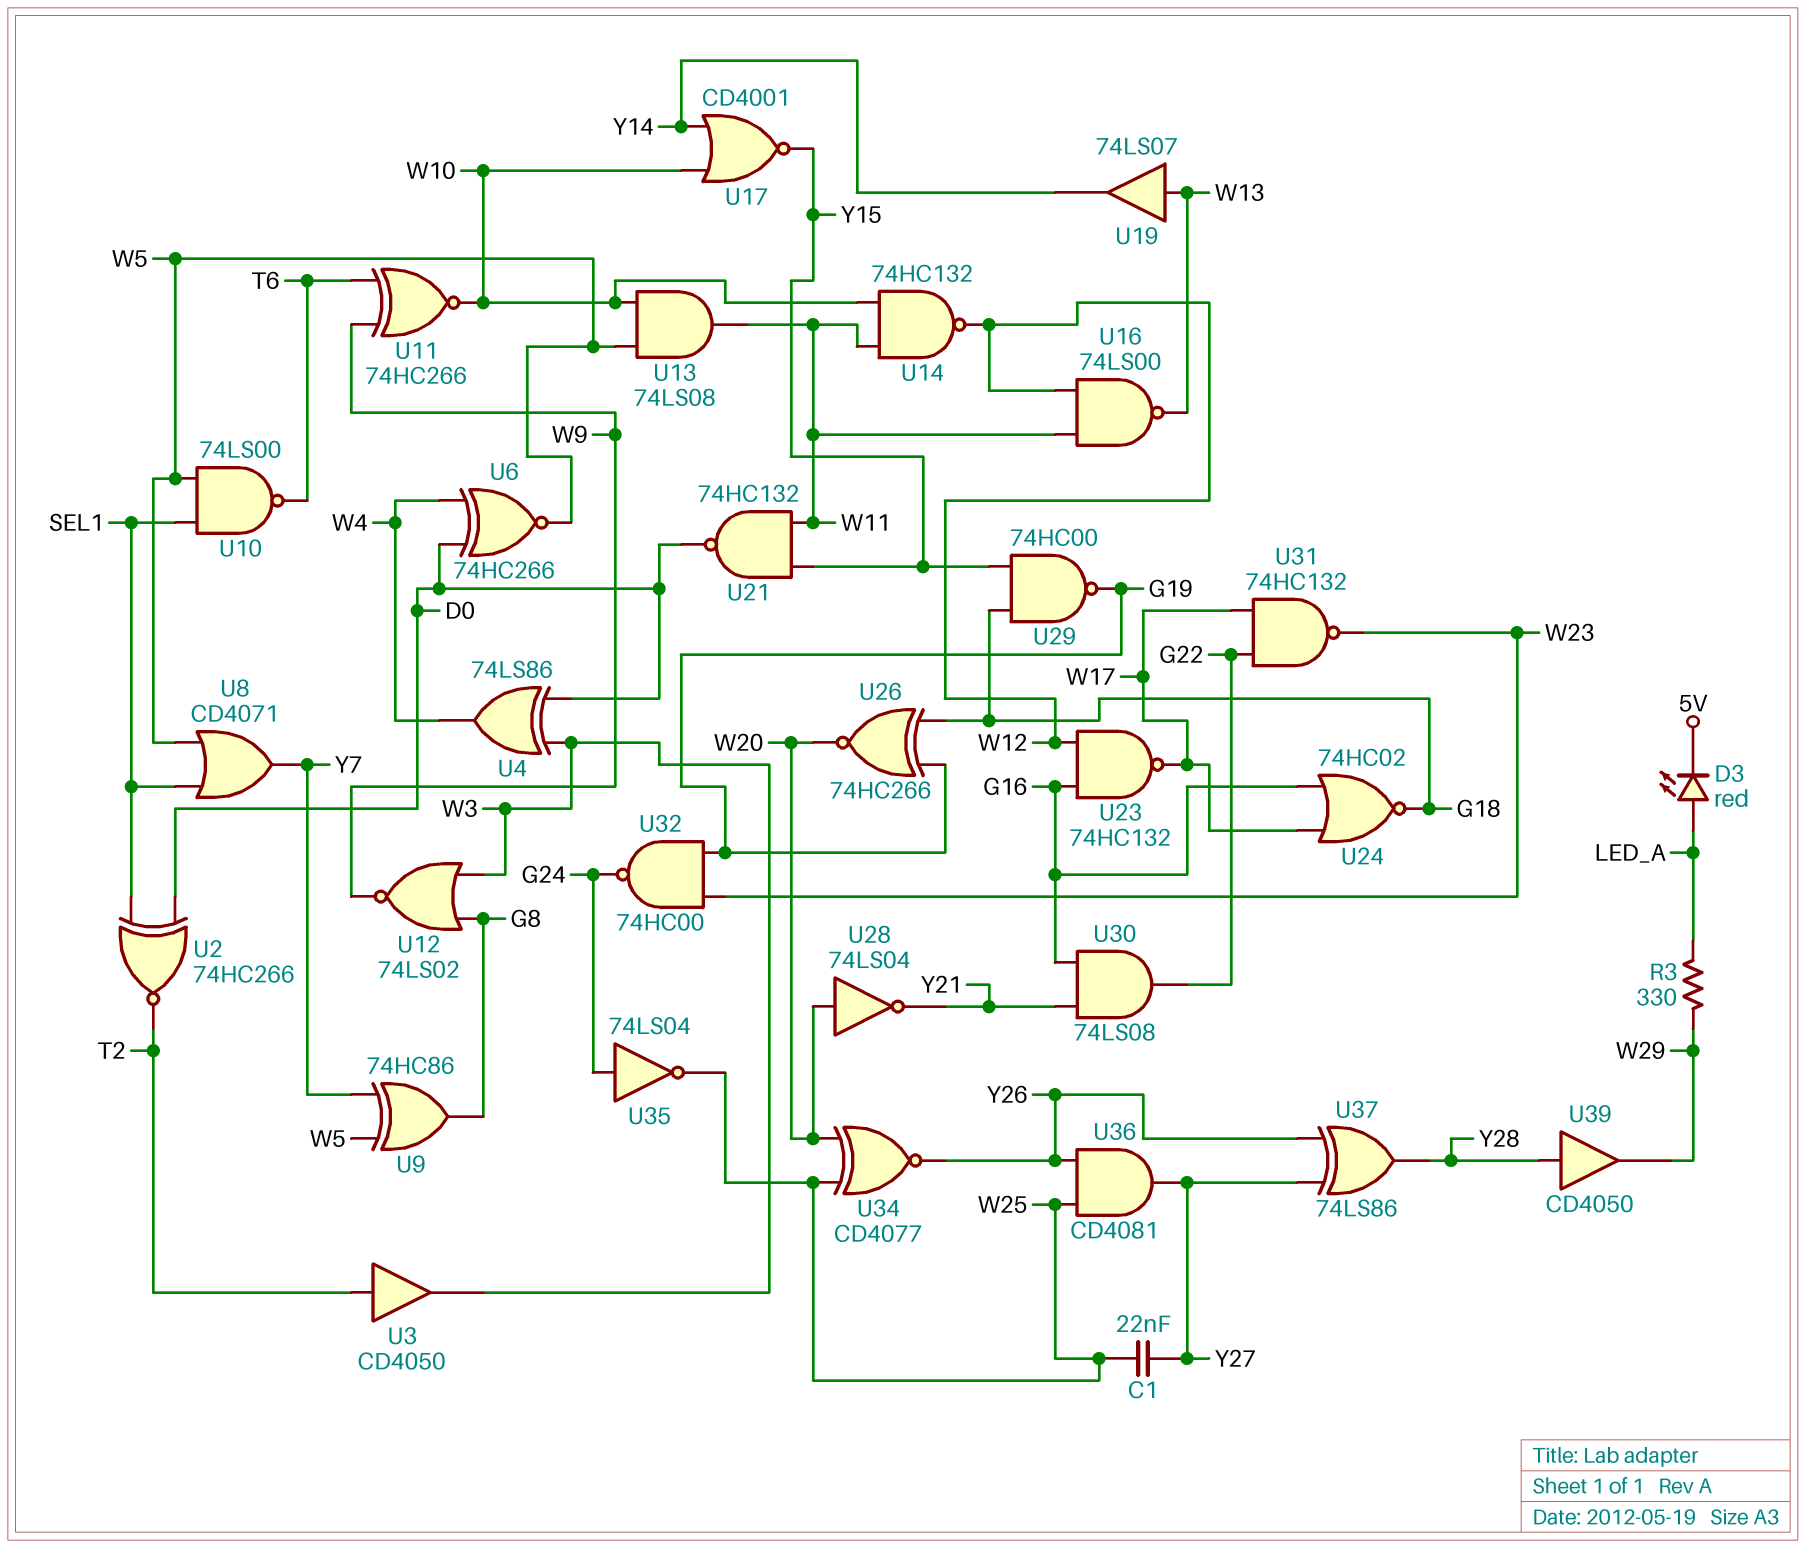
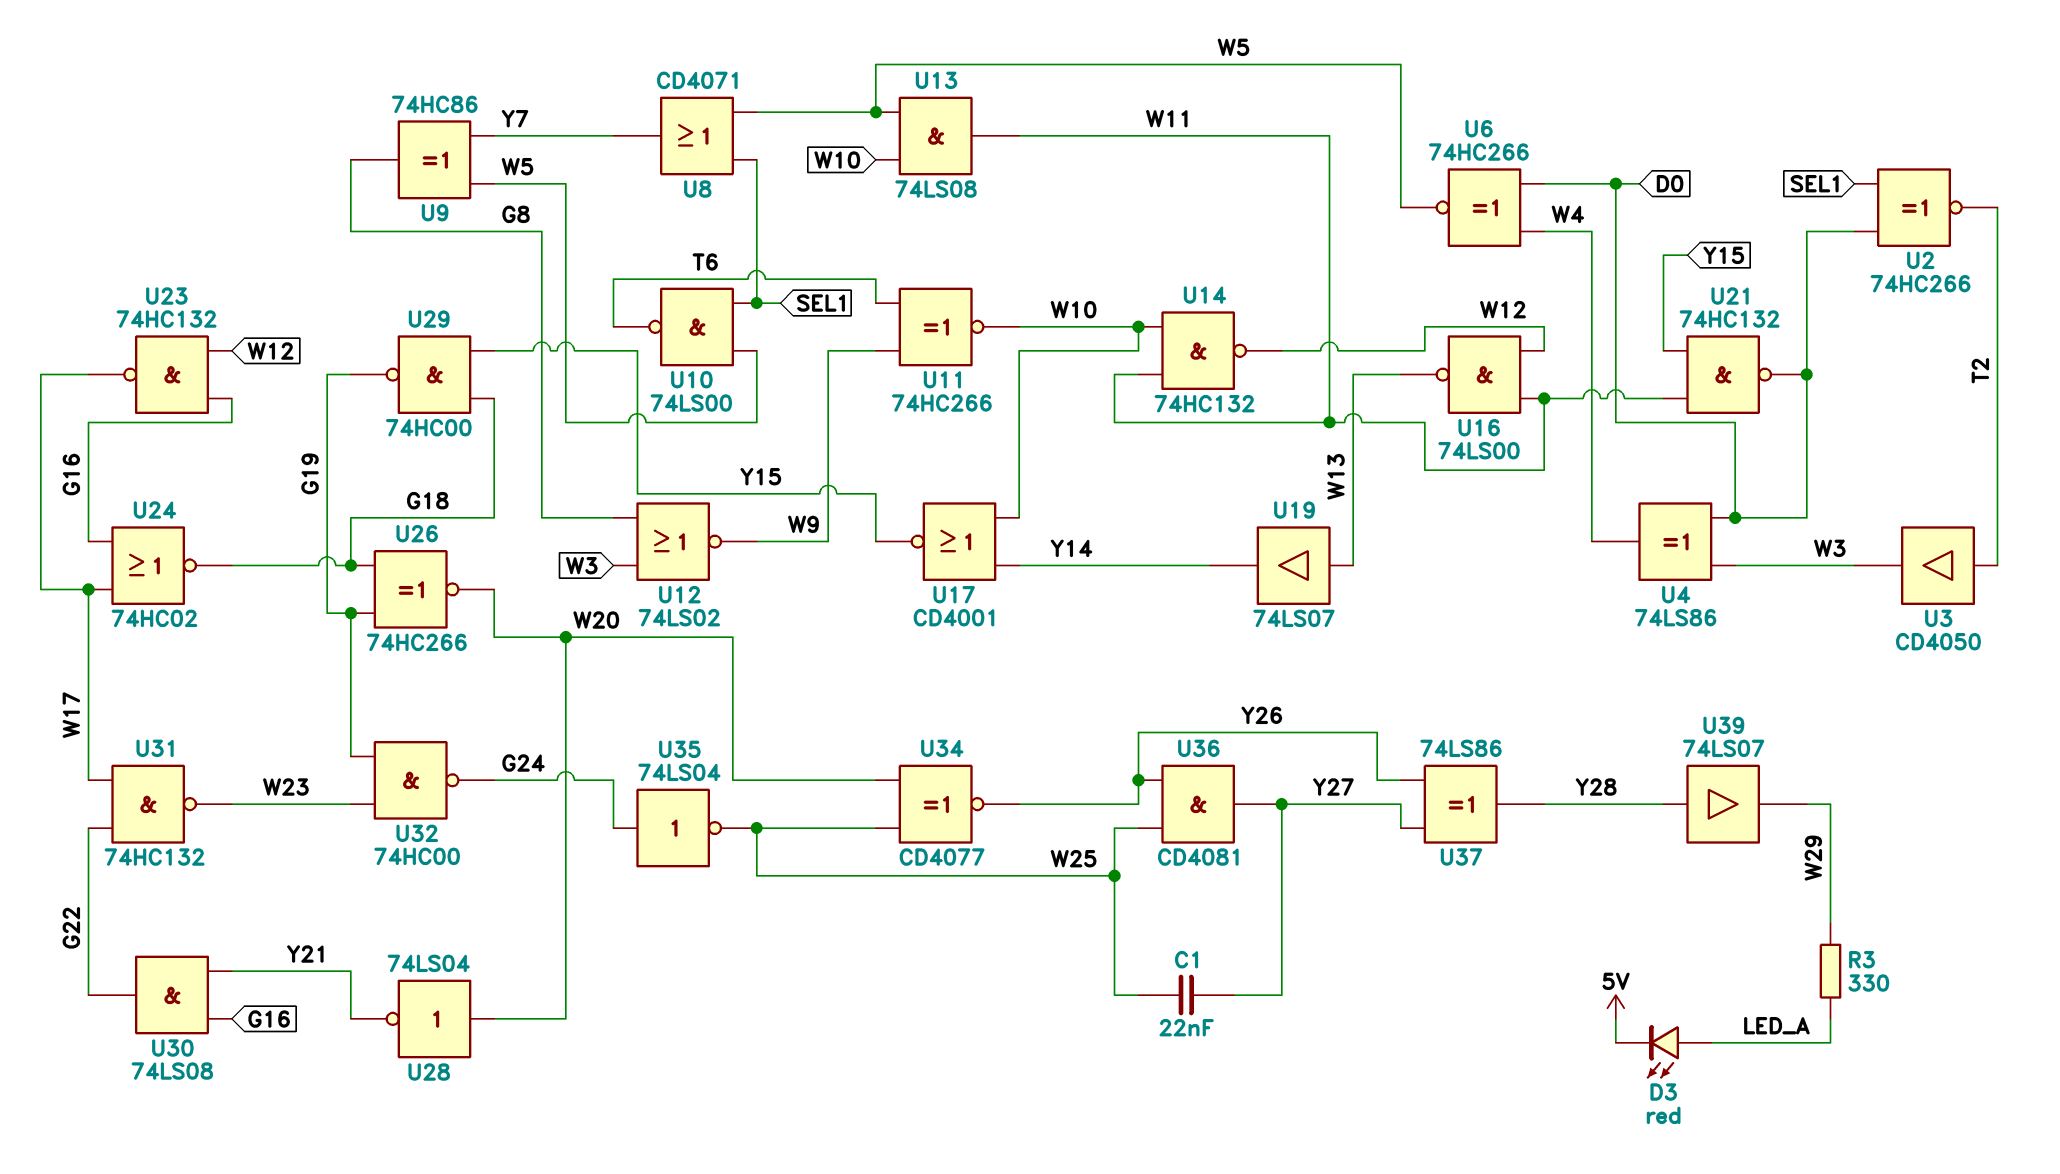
U39: buffer CD4050 (in Y28, out W29) -> buffer 74LS07 (in Y28, out W29)

